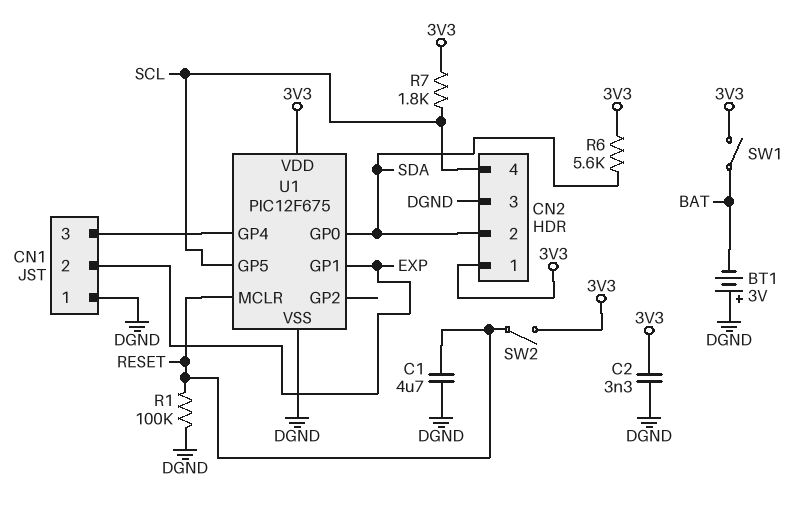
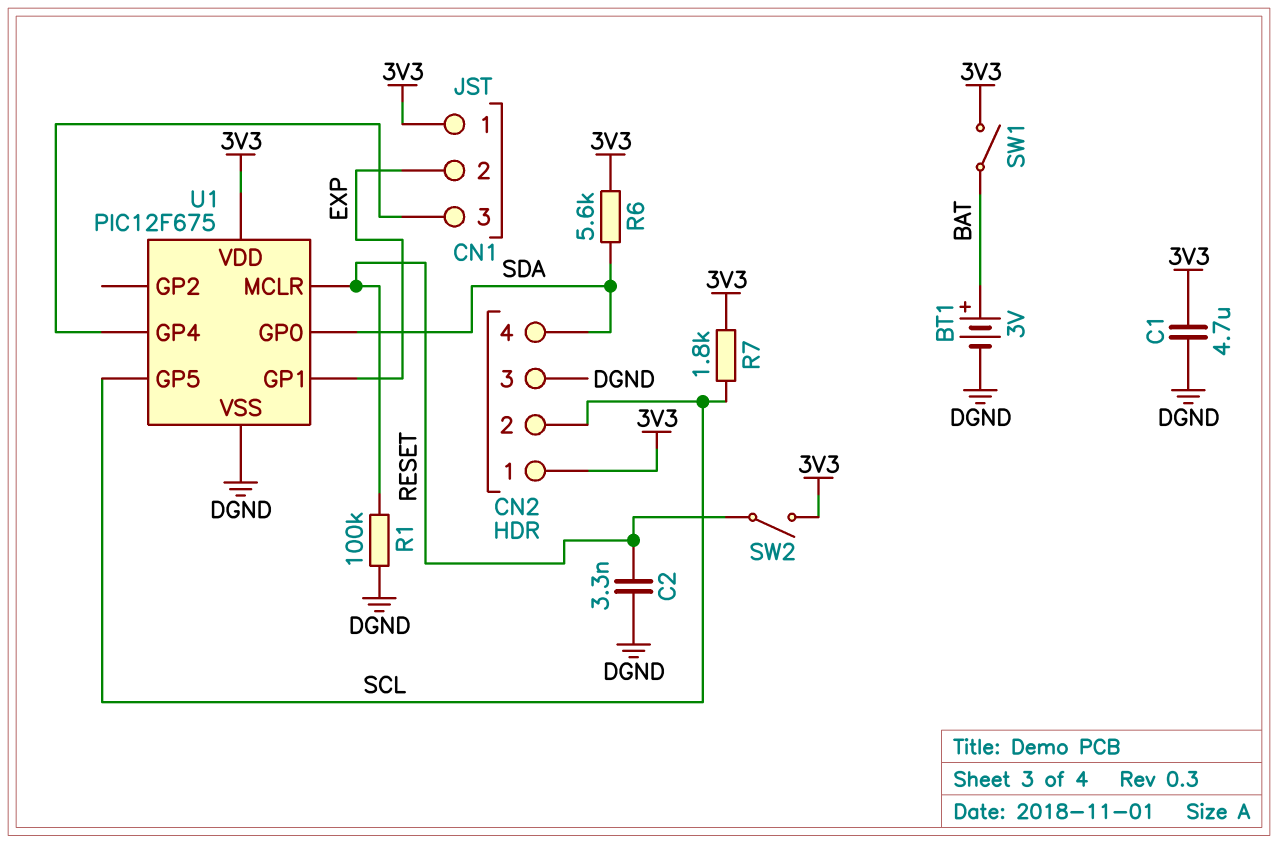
BT1: 3V (plus DGND, minus BAT) -> 3V (plus BAT, minus DGND)
C1: 4.7uF (DGND, RESET) -> 4.7uF (3V3, DGND)
C2: 3.3nF (3V3, DGND) -> 3.3nF (DGND, RESET)
CN1 pin 1: DGND -> 3V3
CN2 pin 2: SDA -> SCL
CN2 pin 4: SCL -> SDA

